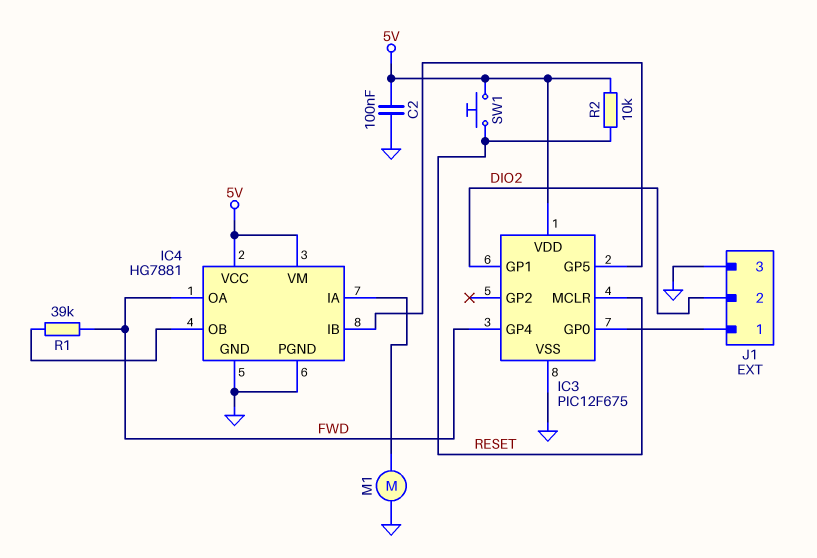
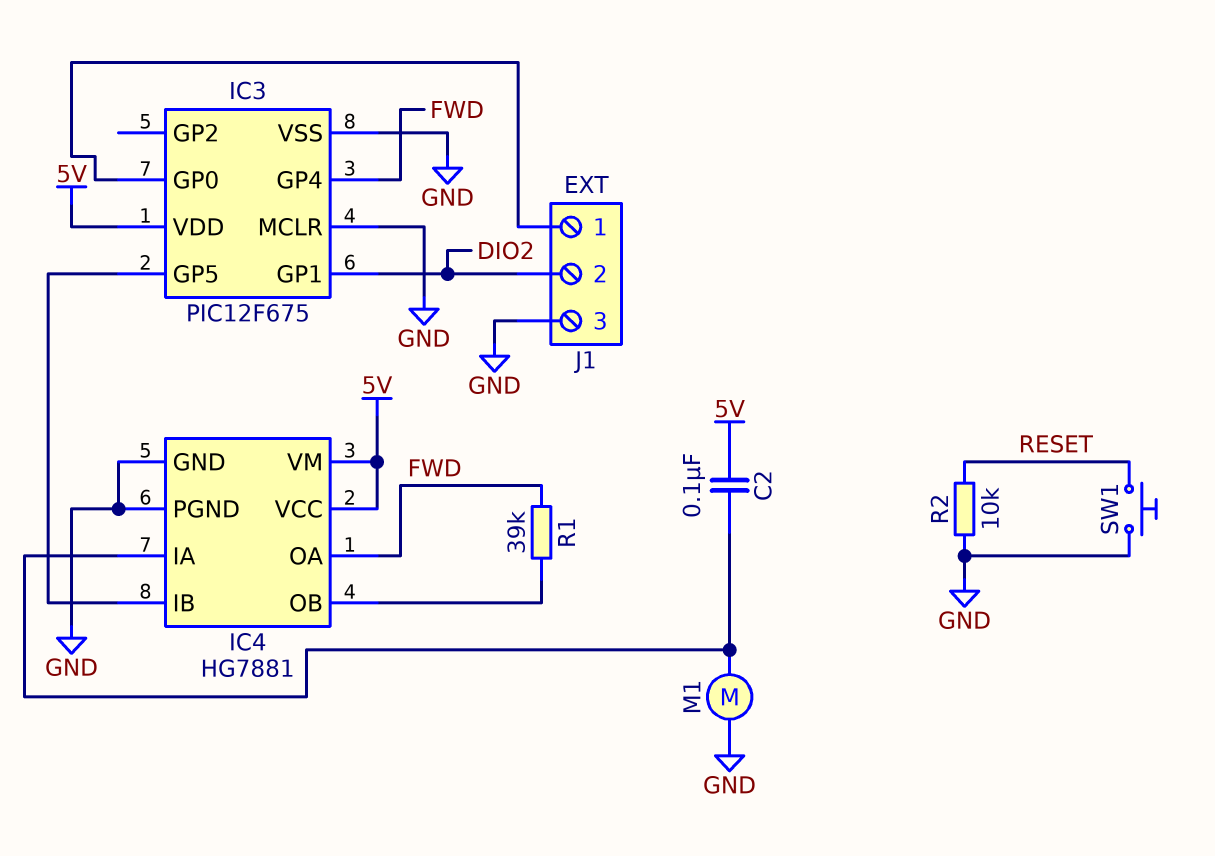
C2: 100nF (5V, GND) -> 100nF (5V, IC4/IA)
IC3 pin MCLR: RESET -> GND
R2: 10k (5V, RESET) -> 10k (GND, RESET)
SW1: button (5V, RESET) -> button (GND, RESET)

